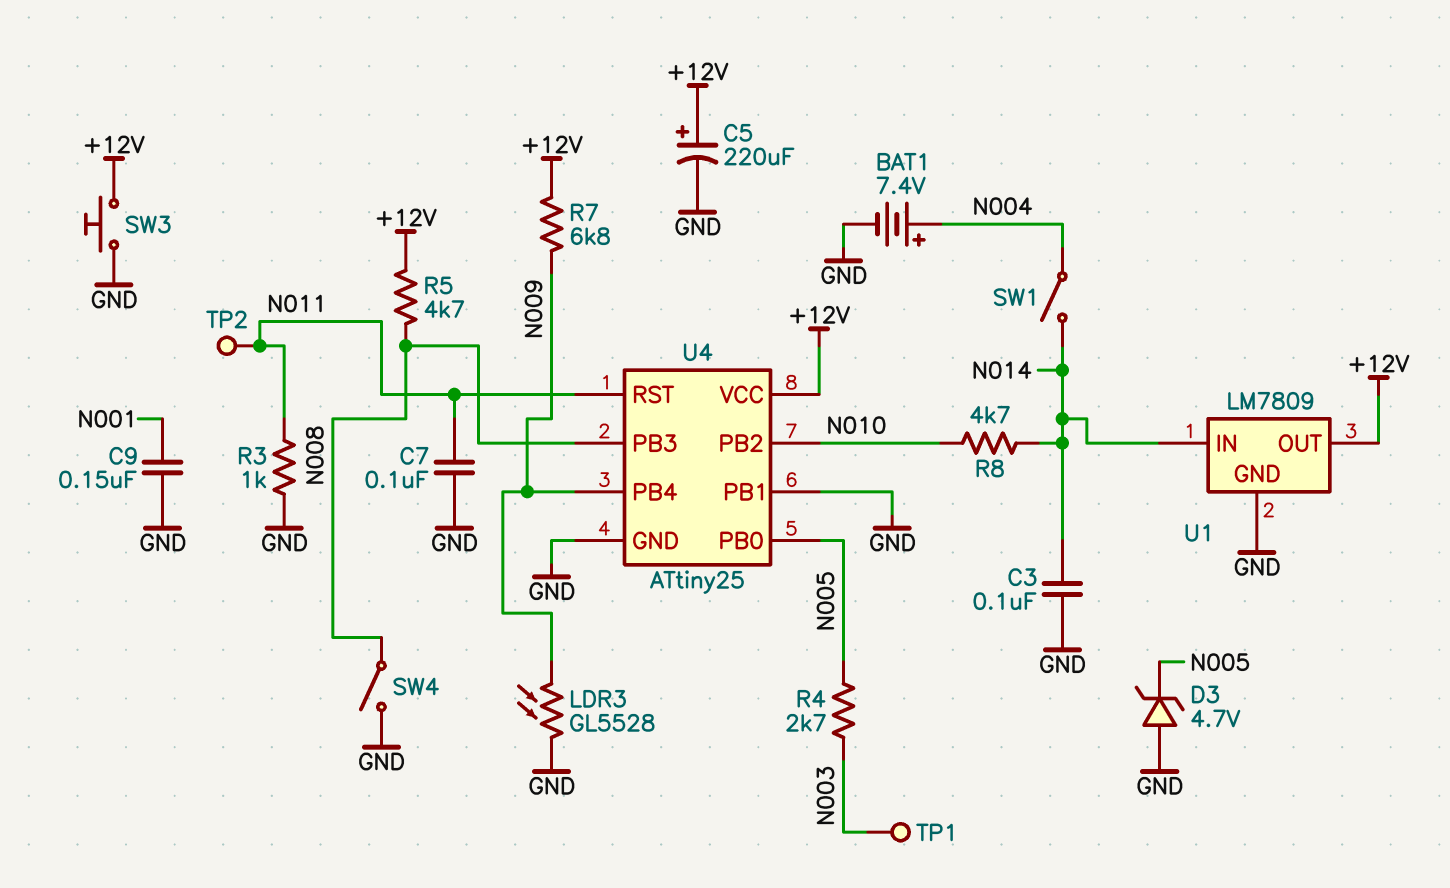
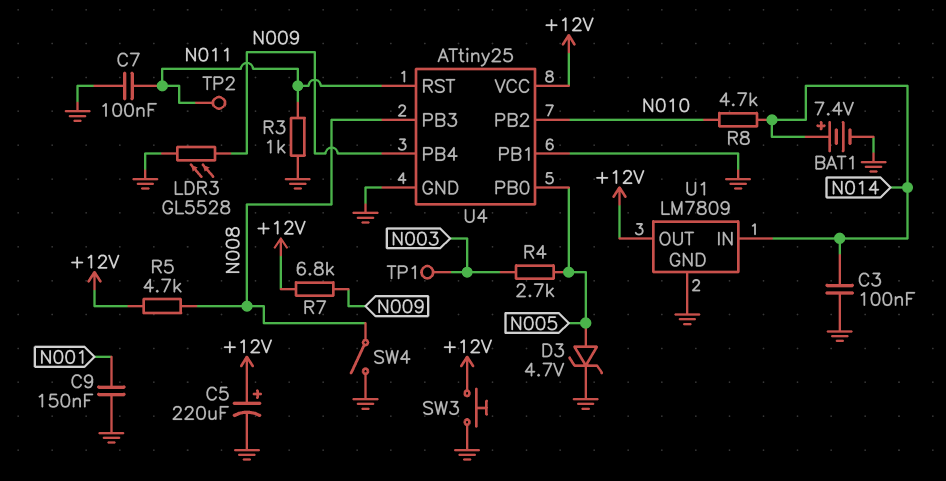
BAT1: 7.4V (plus N004, minus GND) -> 7.4V (plus N014, minus GND)
D3: zener 4.7V (A GND, K N005) -> zener 4.7V (A N005, K GND)
SW1: switch (N004, N014) -> none

